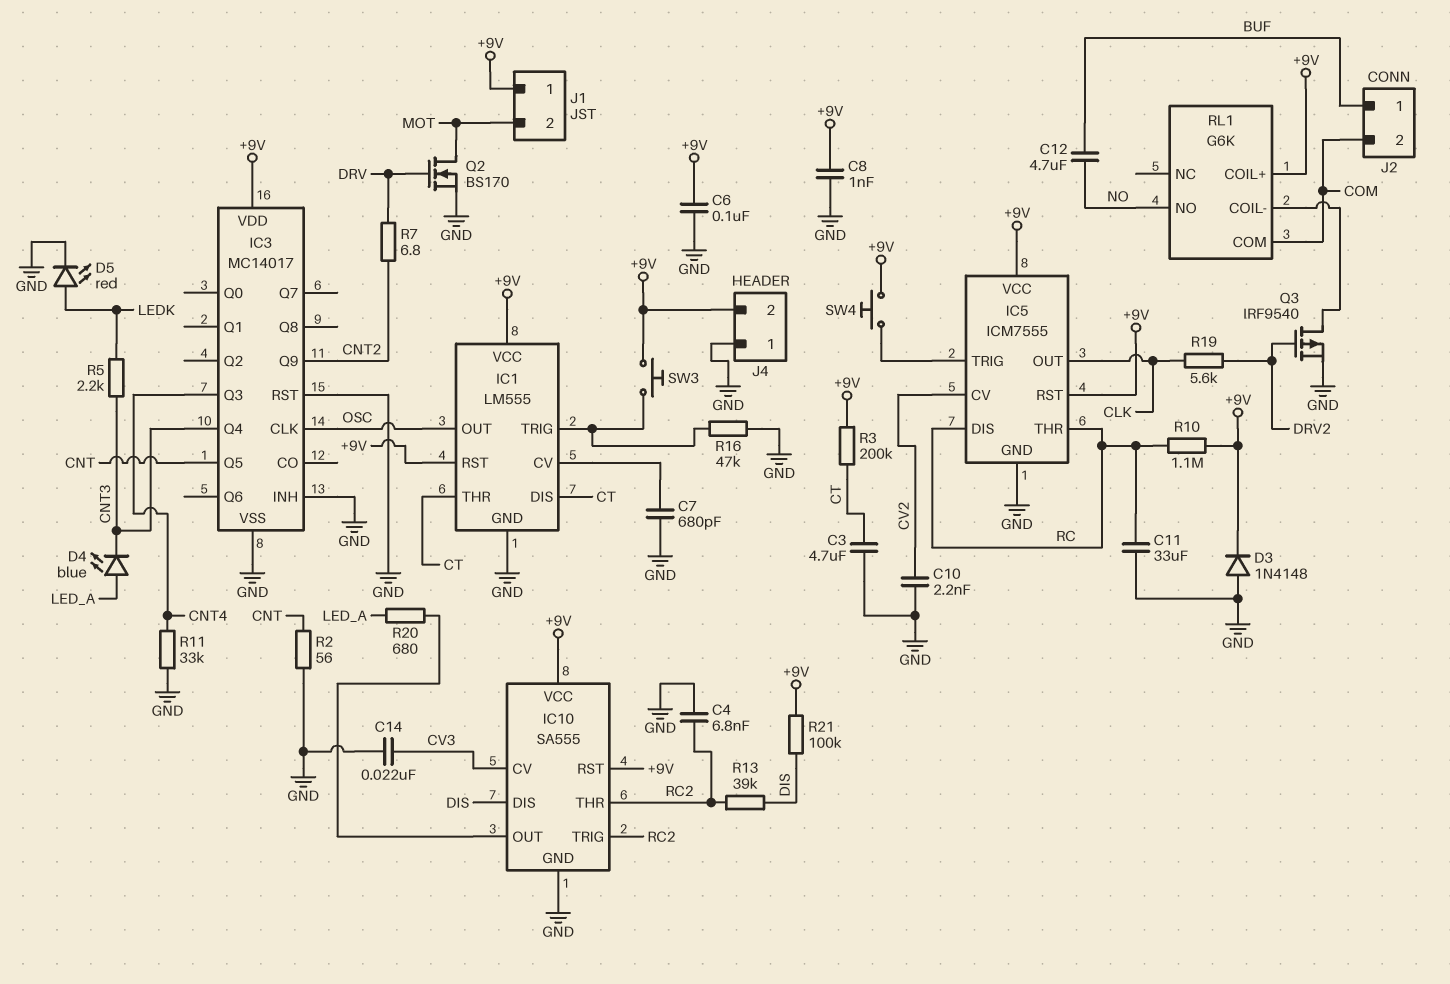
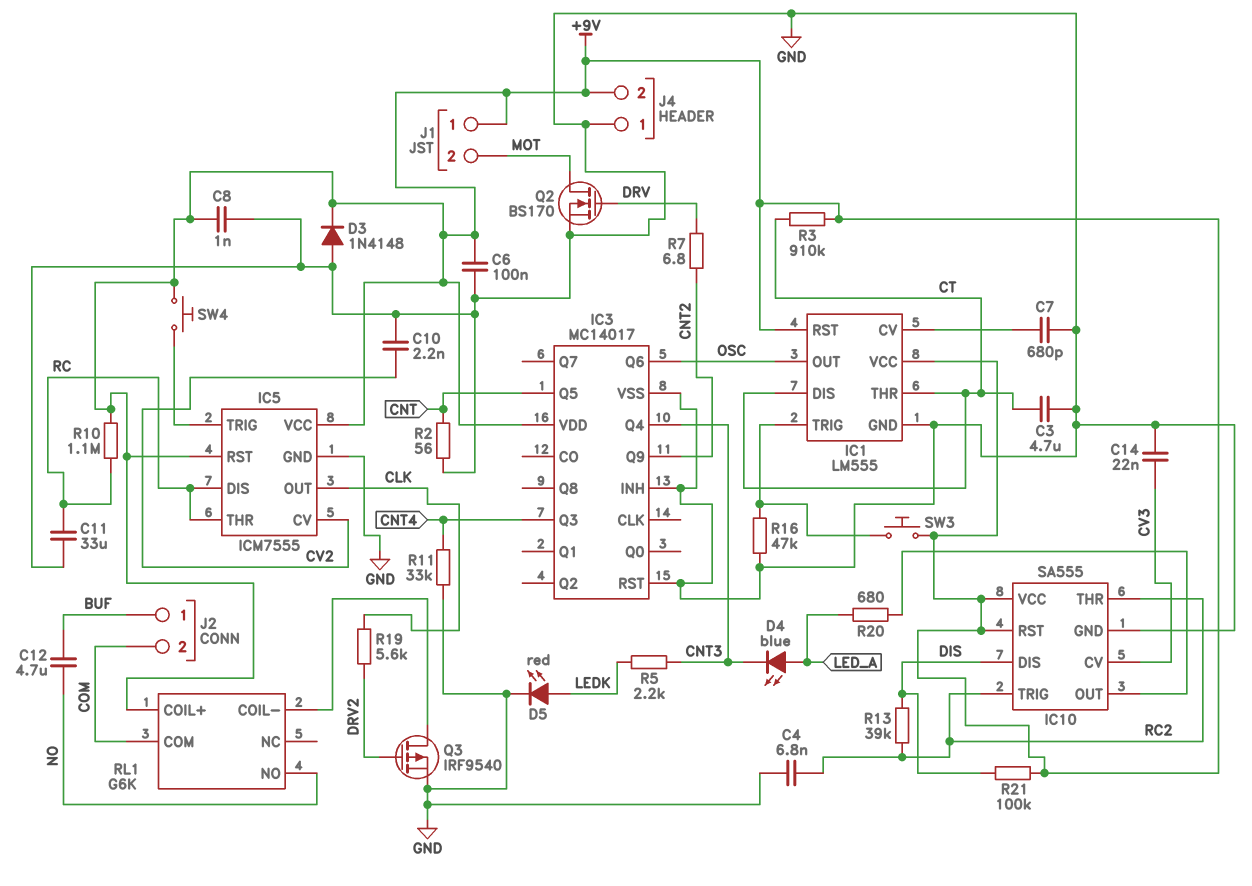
IC3 pin CLK: OSC -> none
IC3 pin Q6: none -> OSC
R3: 200k (+9V, CT) -> 910k (+9V, CT)

